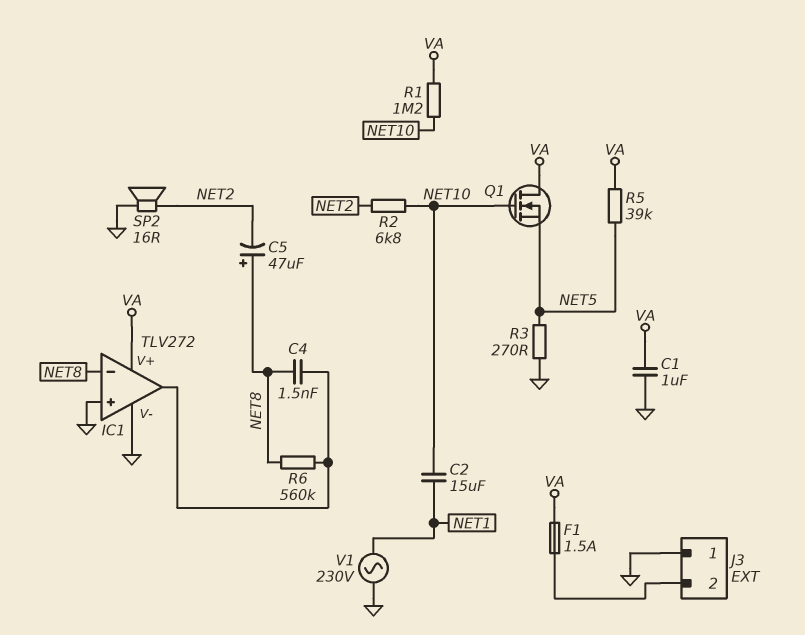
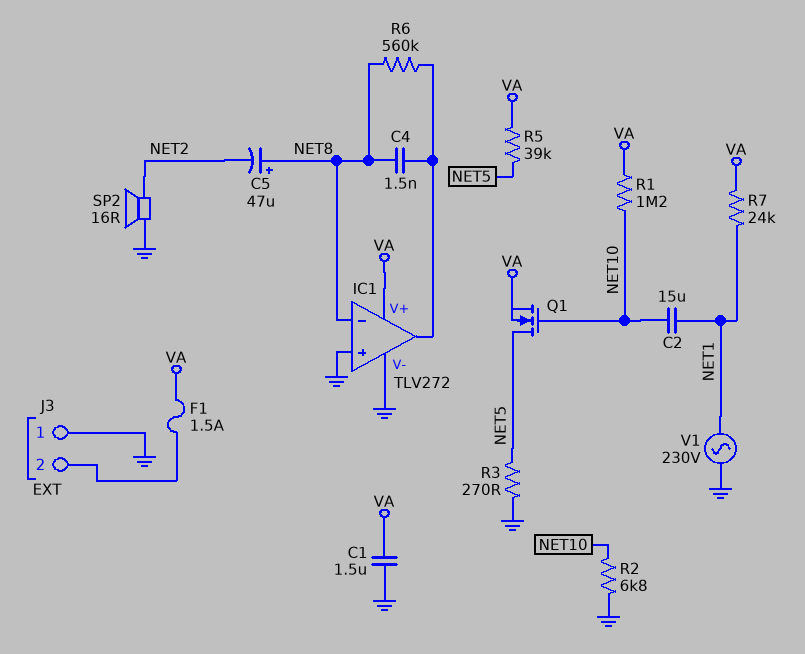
C1: 1uF (GND, VA) -> 1.5uF (GND, VA)
Q1: NMOS (G NET10, D VA, S NET5) -> NMOS (G NET10, D NET5, S VA)
R2: 6.8k (NET2, NET10) -> 6.8k (GND, NET10)
R7: none -> 24k (NET1, VA)

